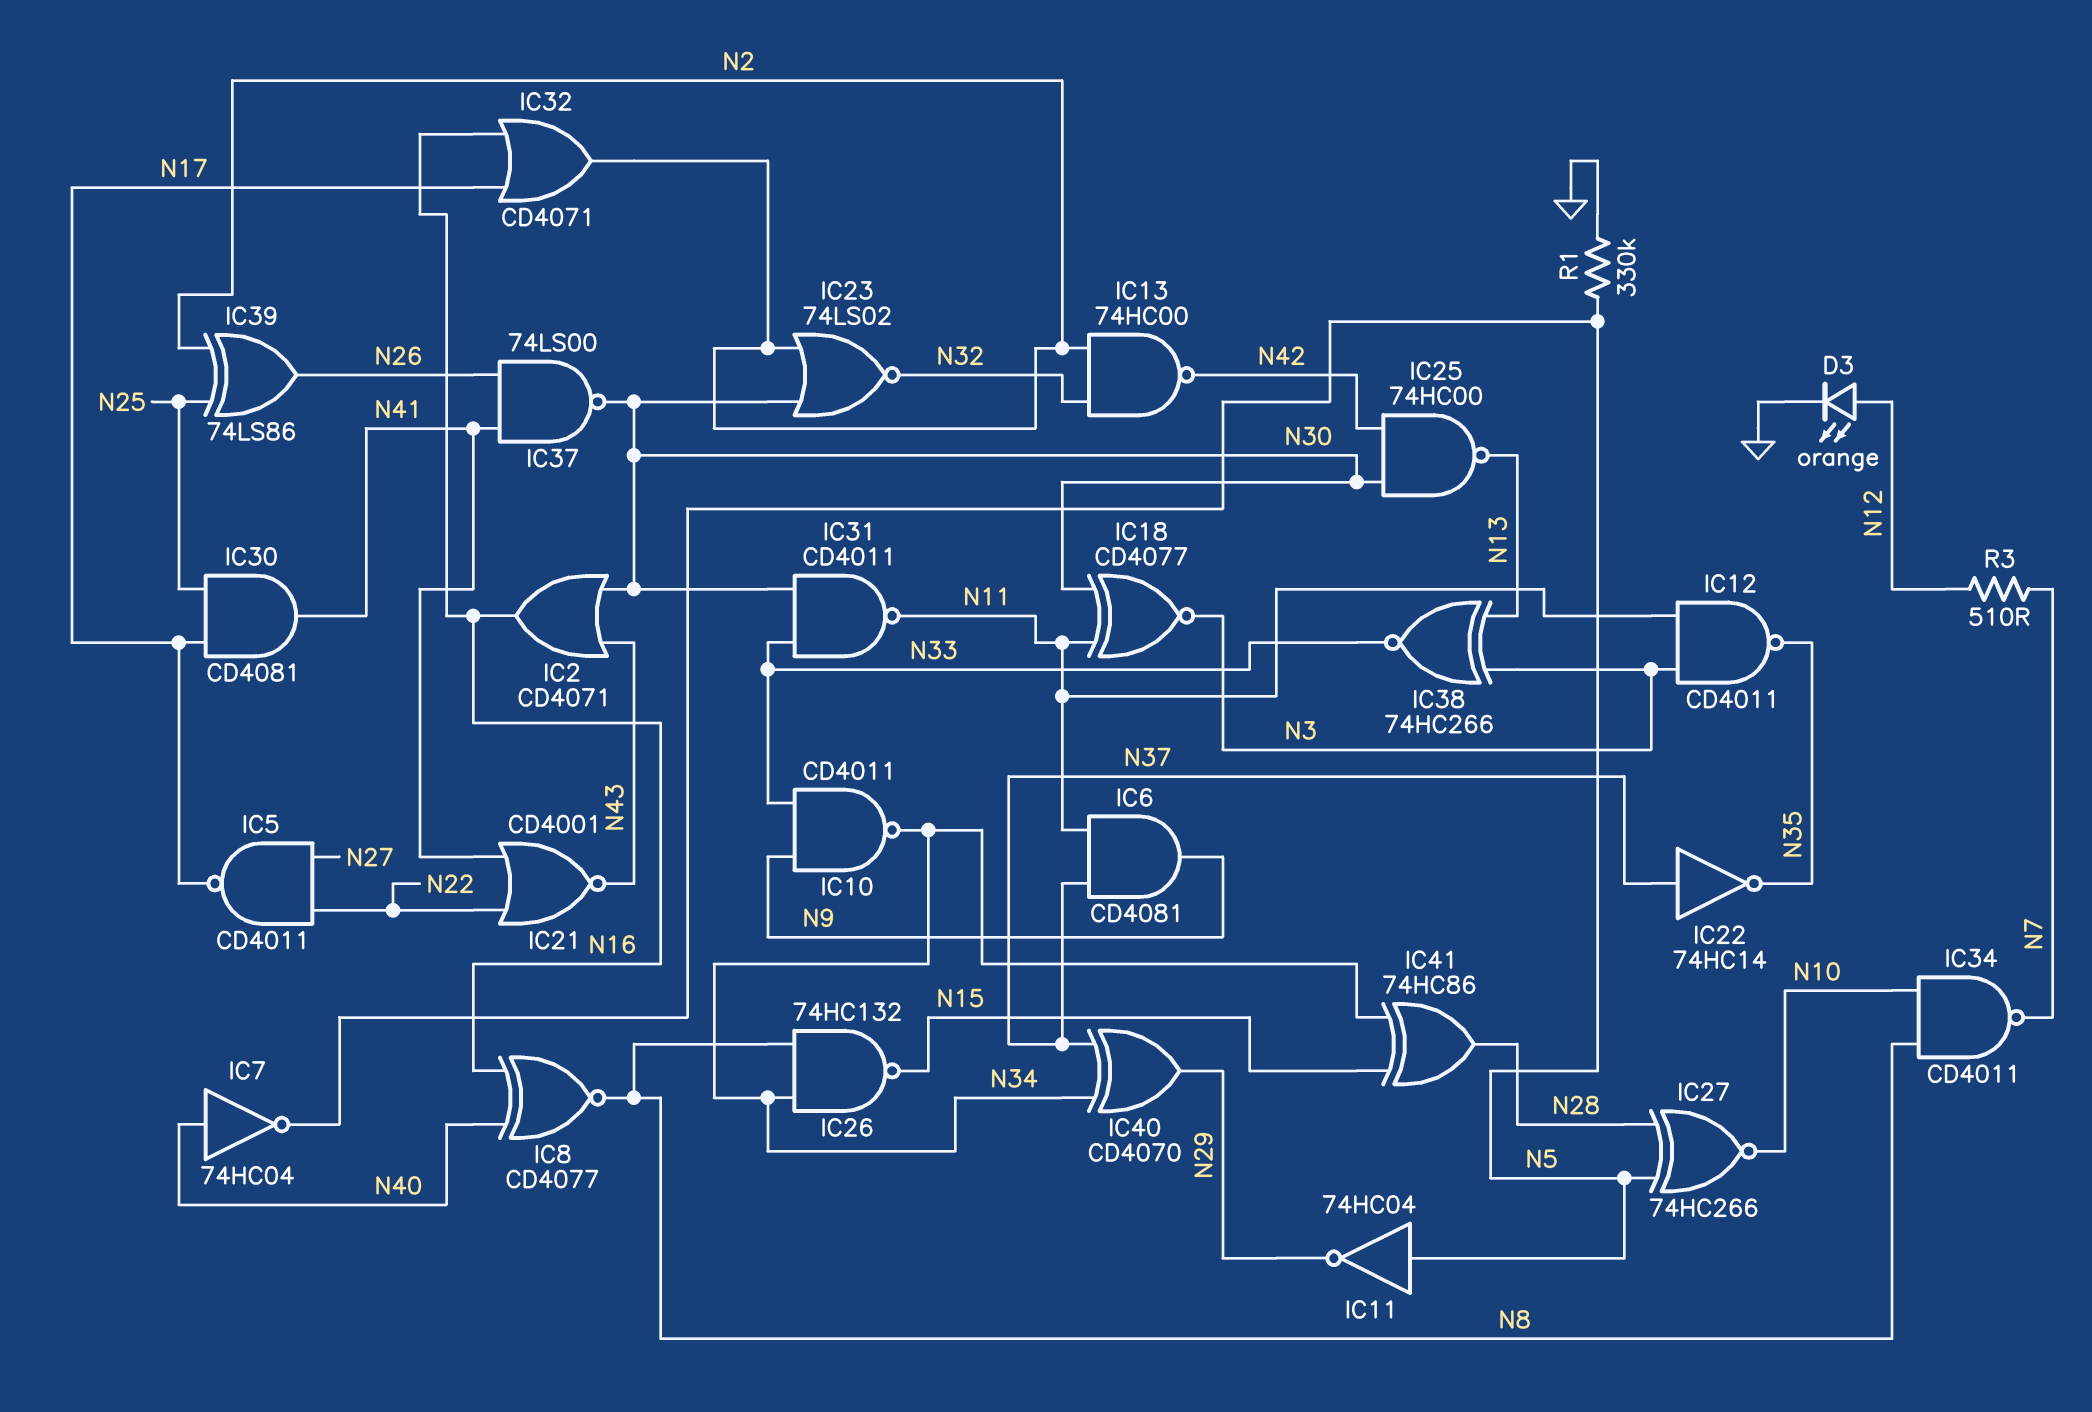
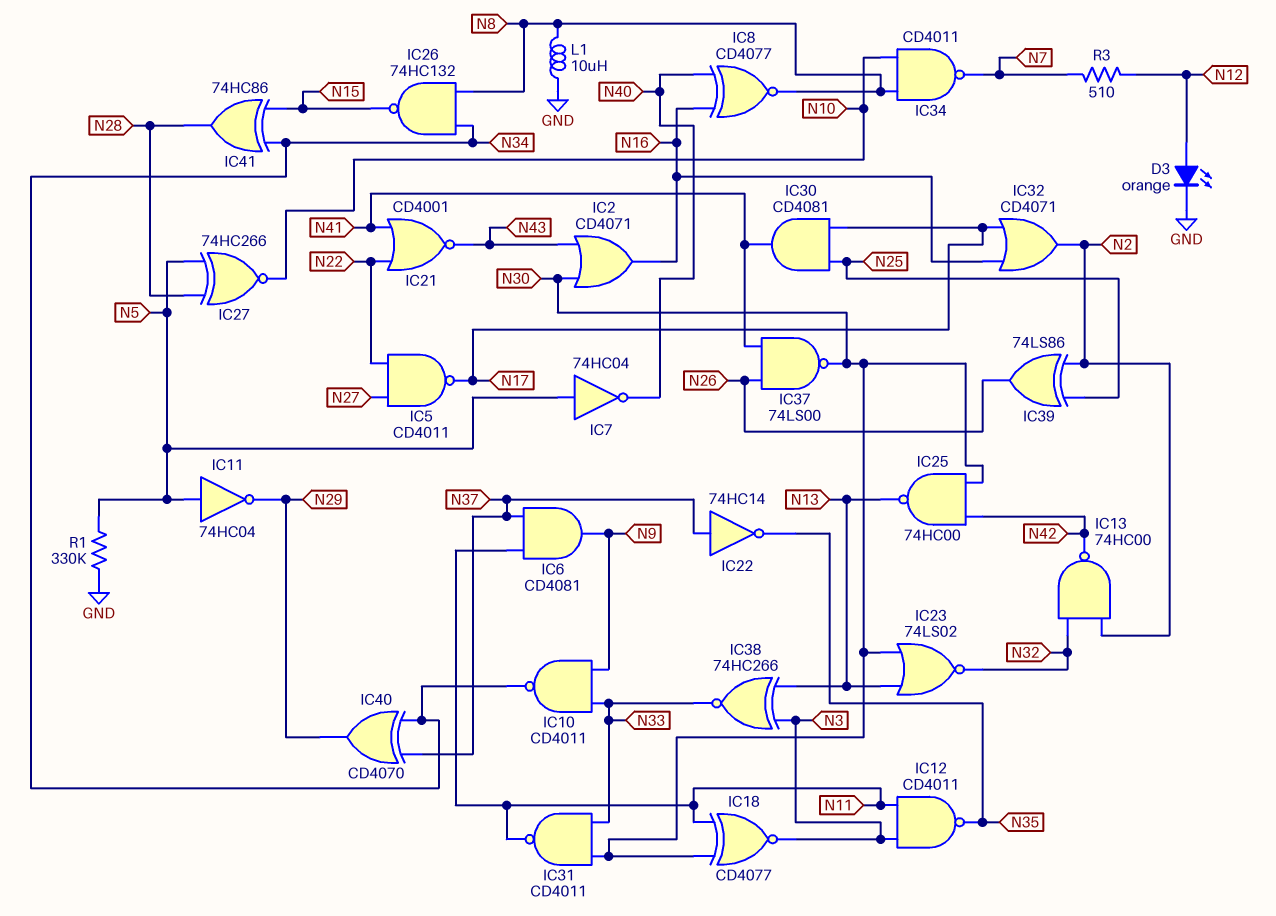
IC7: NOT 74HC04 (in N40, out N5) -> NOT 74HC04 (in N5, out N40)
IC23: NOR 74LS02 (in N2, in N30, out N32) -> NOR 74LS02 (in N13, in N30, out N32)
L1: none -> 10uH (GND, N8)

